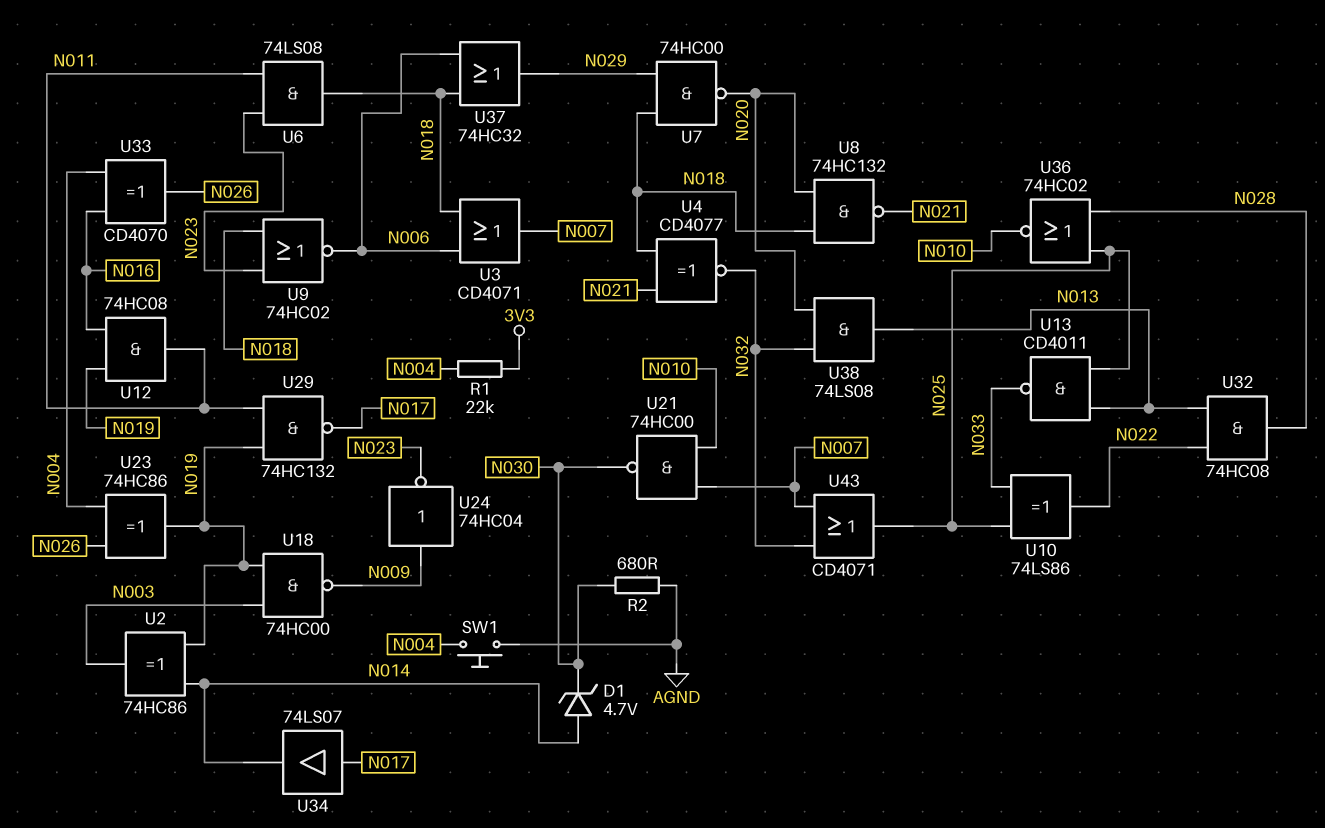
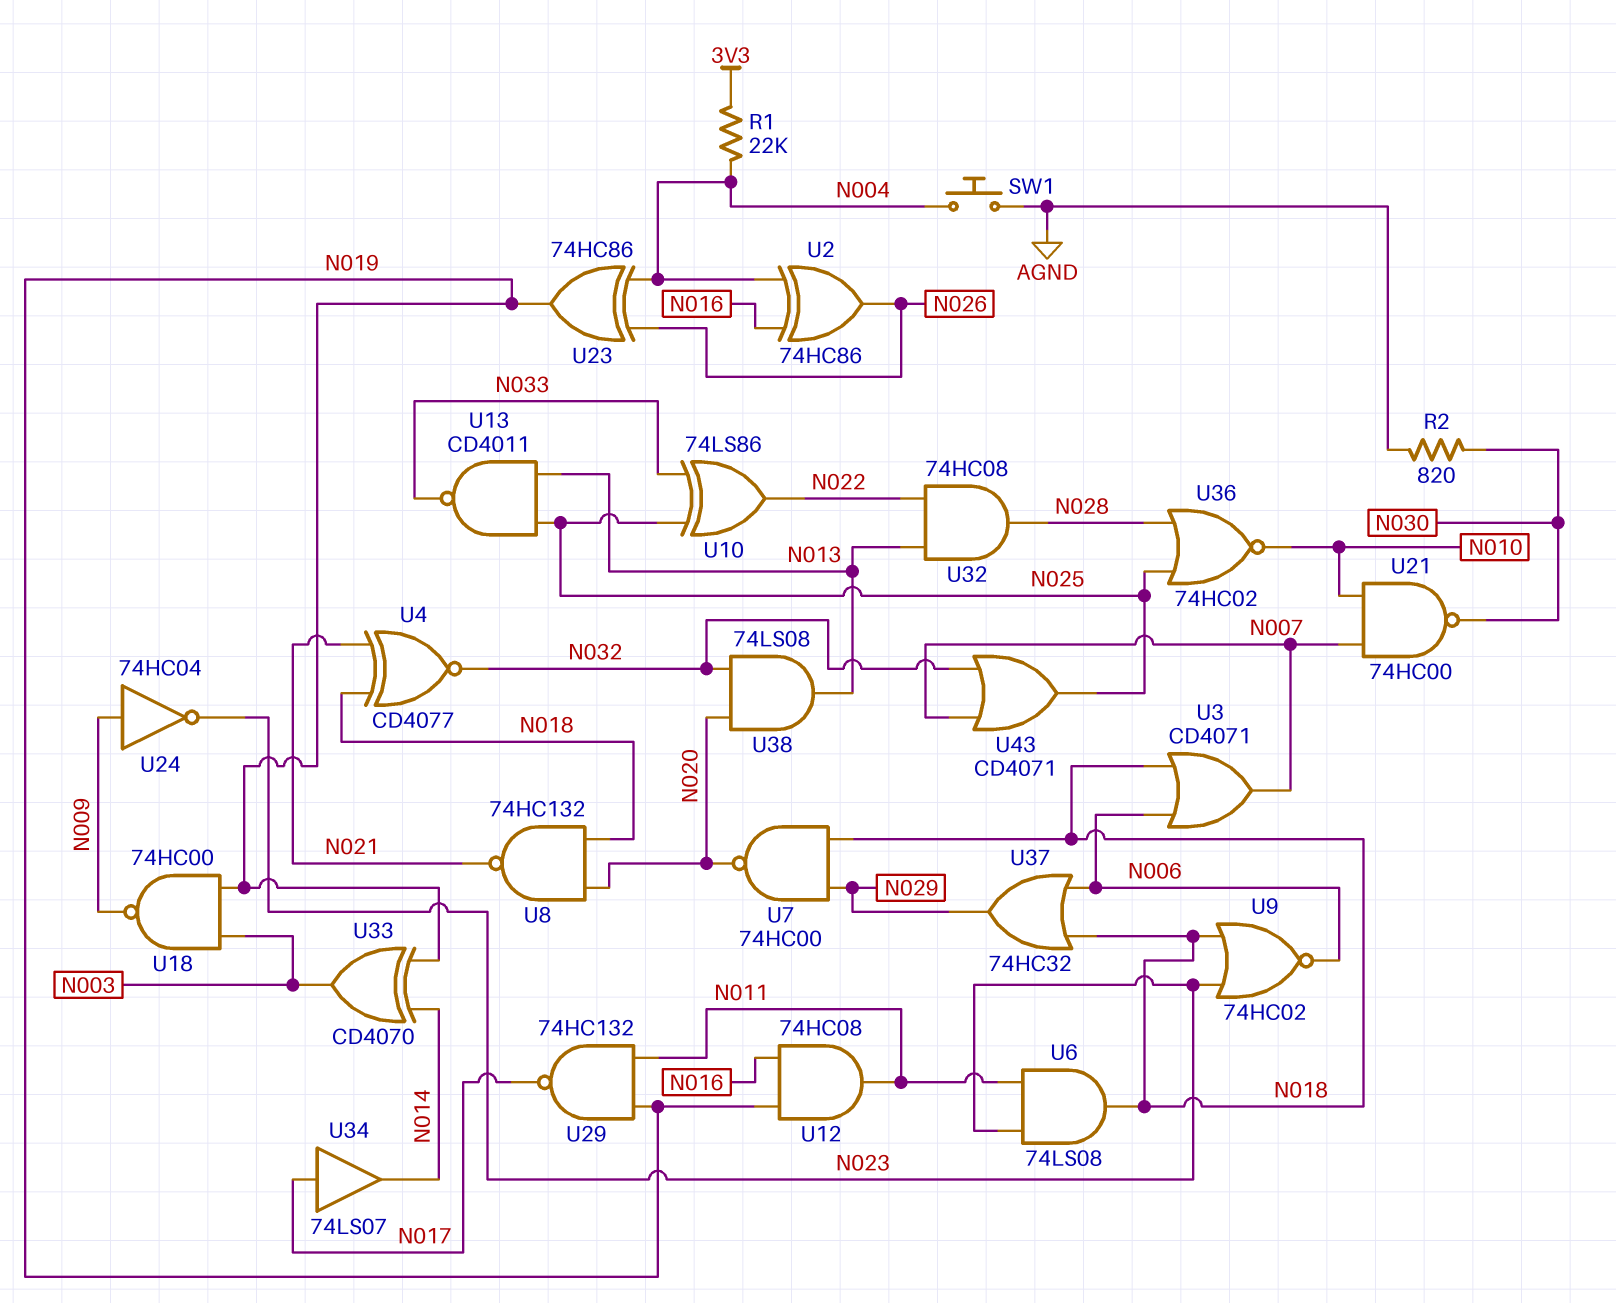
D1: zener 4.7V (A N014, K N030) -> none
R2: 680 (AGND, N030) -> 820 (AGND, N030)
U2: XOR 74HC86 (in N014, in N019, out N003) -> XOR 74HC86 (in N004, in N016, out N026)
U33: XOR CD4070 (in N004, in N016, out N026) -> XOR CD4070 (in N014, in N019, out N003)

